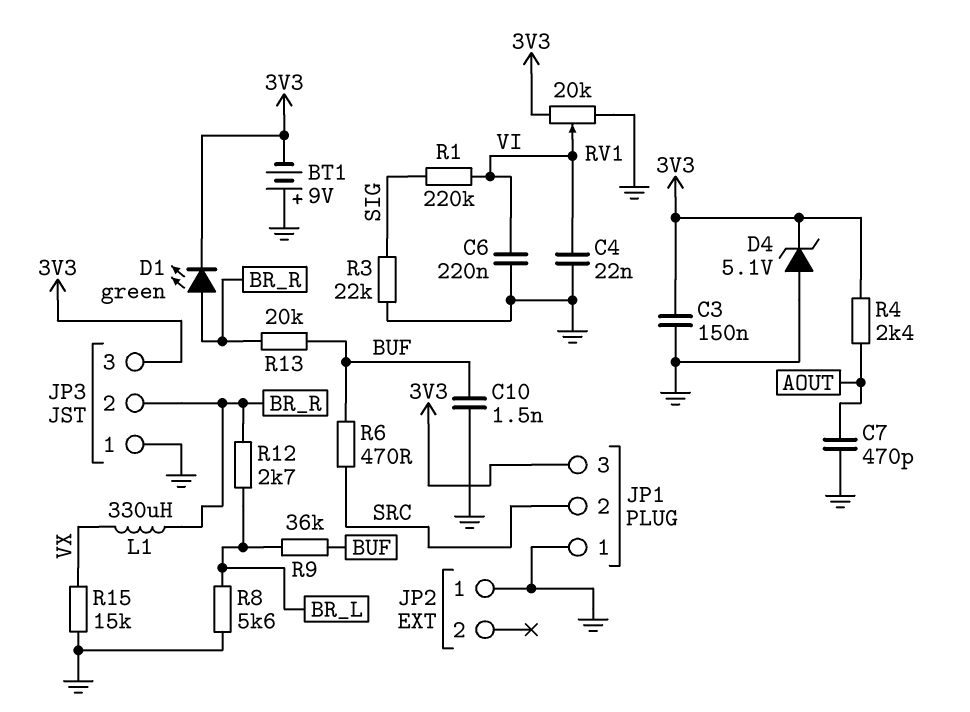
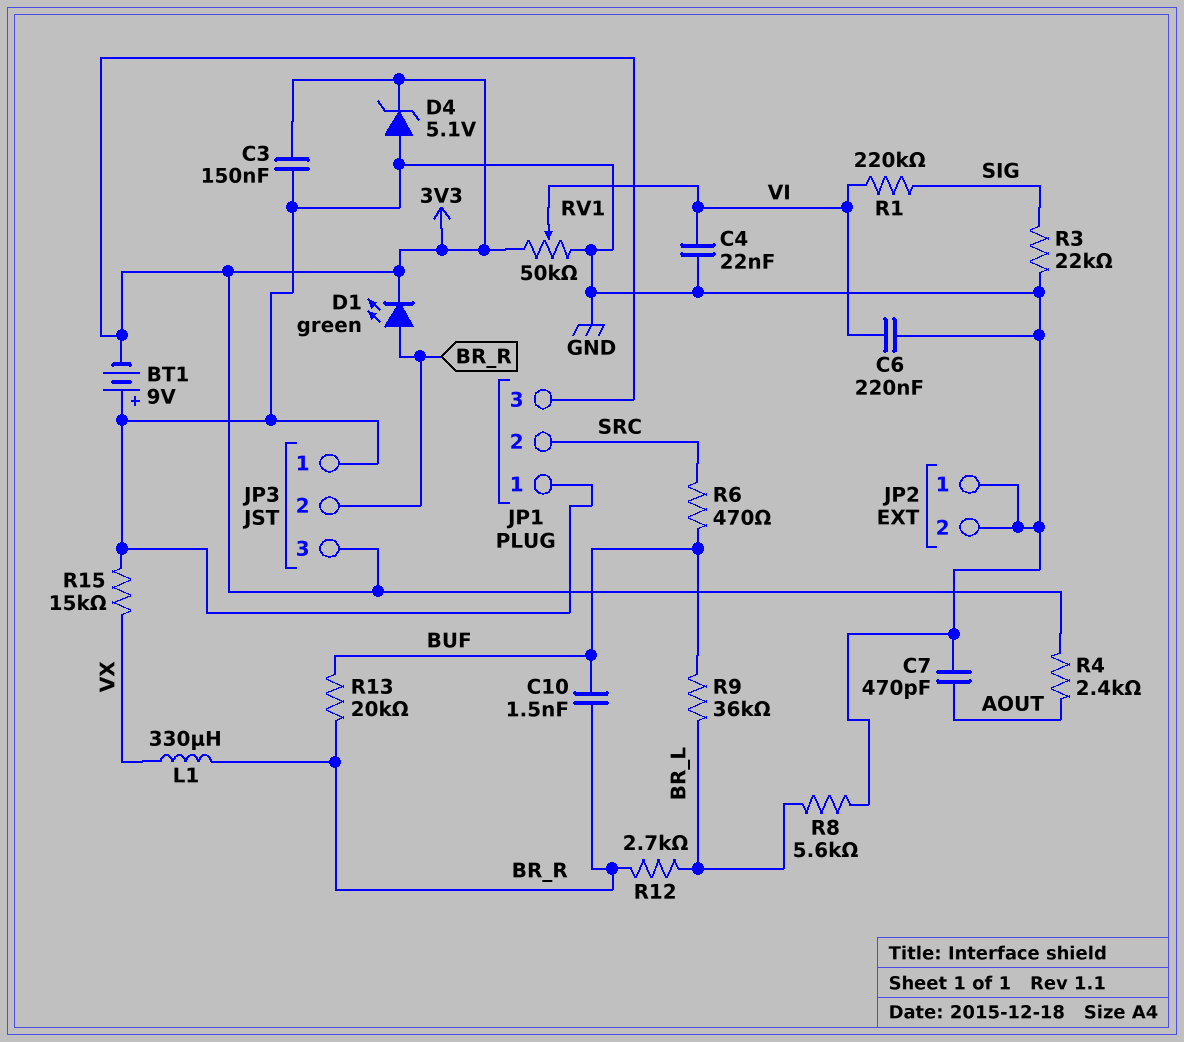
C10: 1.5nF (BUF, GND) -> 1.5nF (BR_R, BUF)
JP2 pin 2: none -> GND
RV1: 20k (3V3, GND, wiper VI) -> 50k (3V3, GND, wiper VI)

